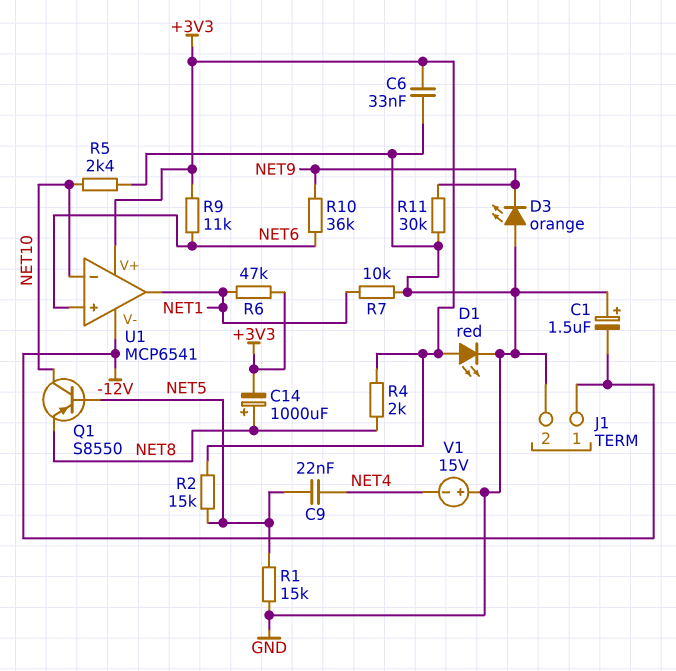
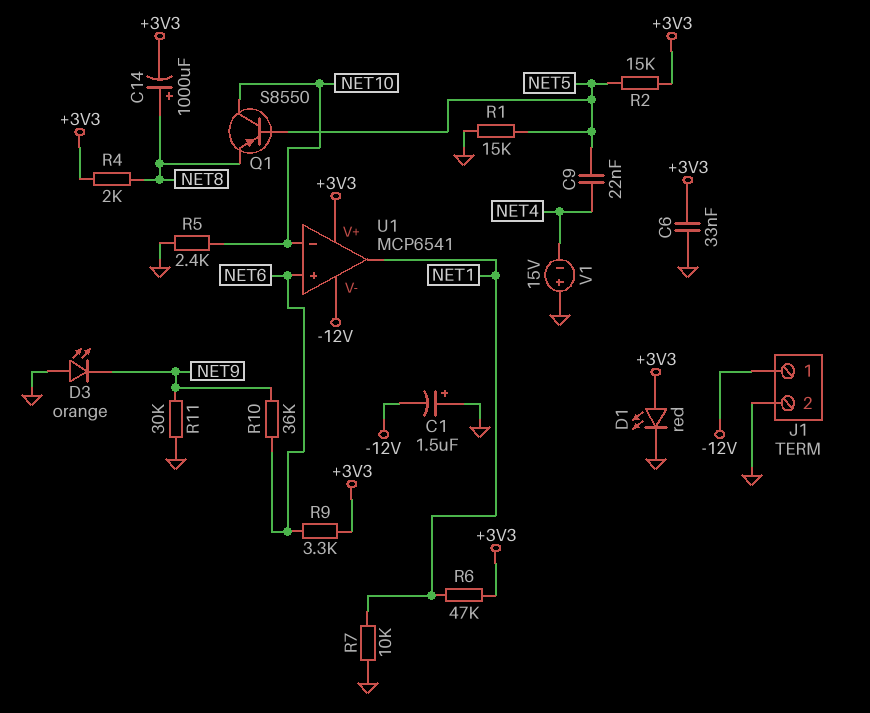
R9: 11k (+3V3, NET6) -> 3.3k (+3V3, NET6)

